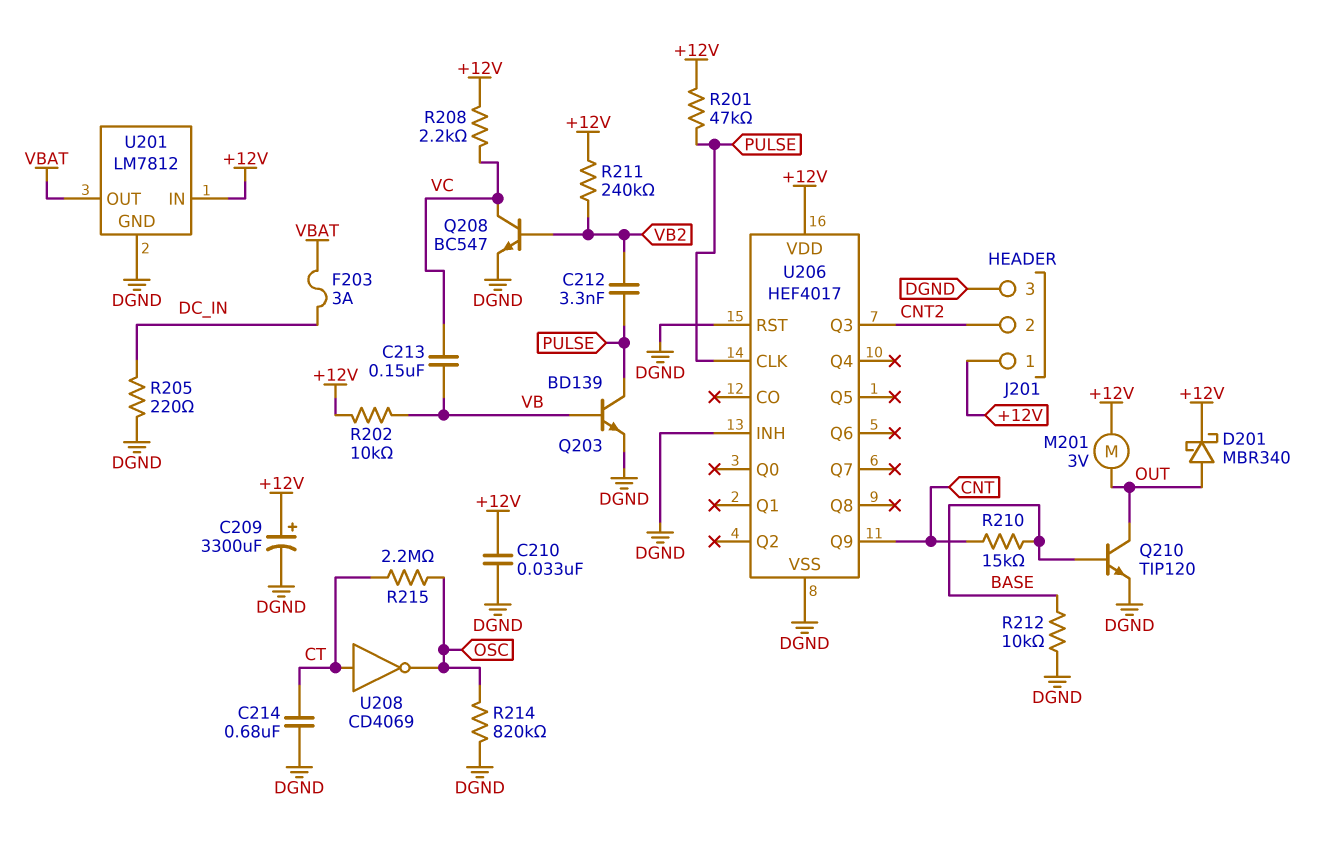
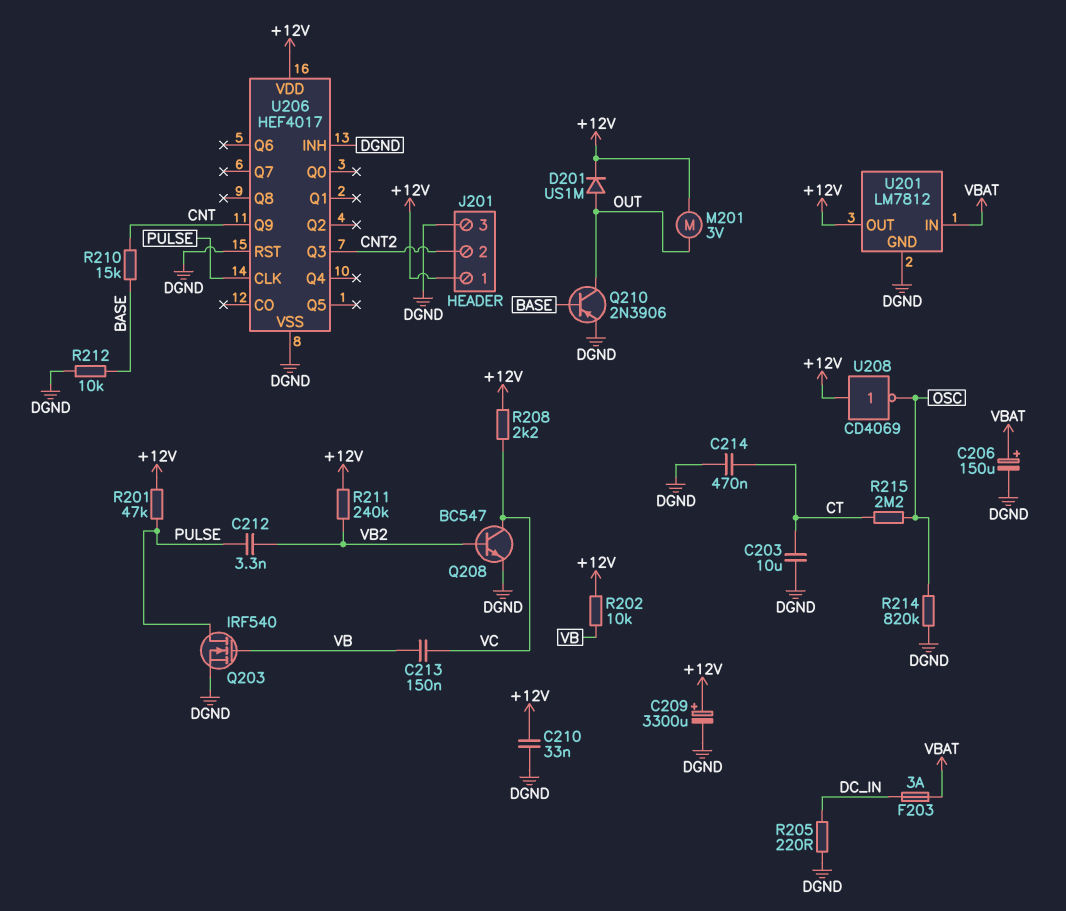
C203: none -> 10uF (CT, DGND)
C206: none -> 150uF (plus VBAT, minus DGND)
C214: 680nF (CT, DGND) -> 470nF (CT, DGND)
D201: schottky MBR340 (A OUT, K +12V) -> diode US1M (A OUT, K +12V)
Q203: NPN BD139 (B VB, C PULSE, E DGND) -> NMOS IRF540 (G VB, D PULSE, S DGND)
Q210: NPN TIP120 (B BASE, C OUT, E DGND) -> PNP 2N3906 (B BASE, C OUT, E DGND)
U201 pin IN: +12V -> VBAT
U201 pin OUT: VBAT -> +12V
U208: NOT CD4069 (in CT, out OSC) -> NOT CD4069 (in +12V, out OSC)

